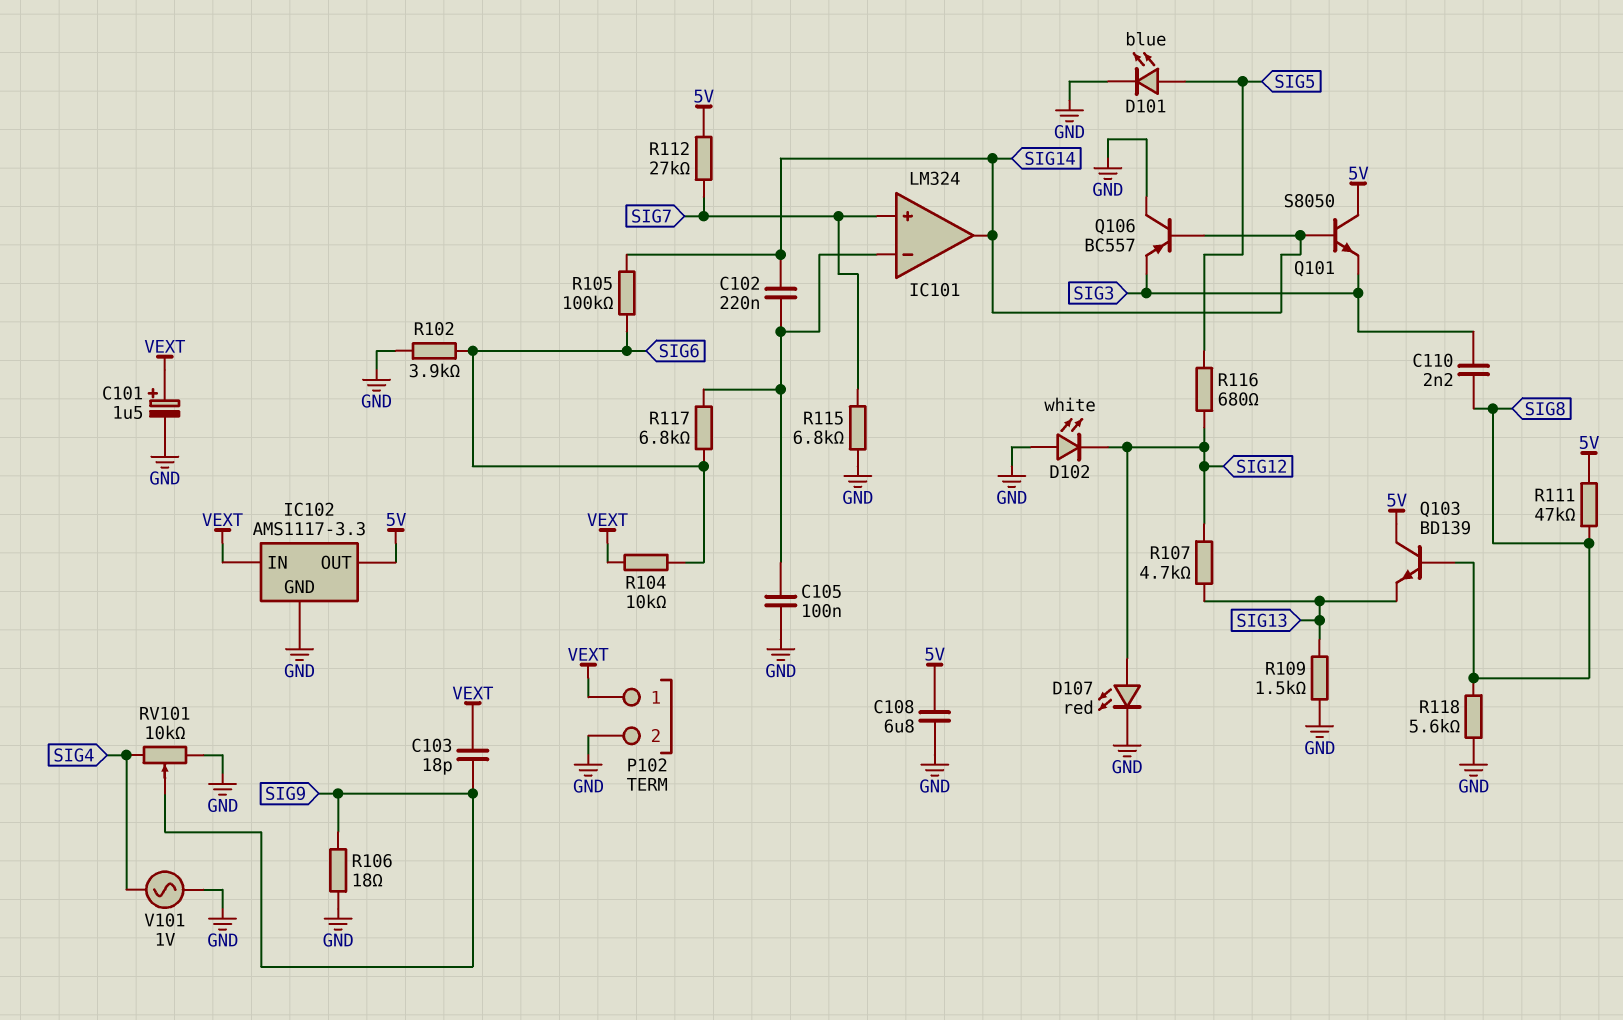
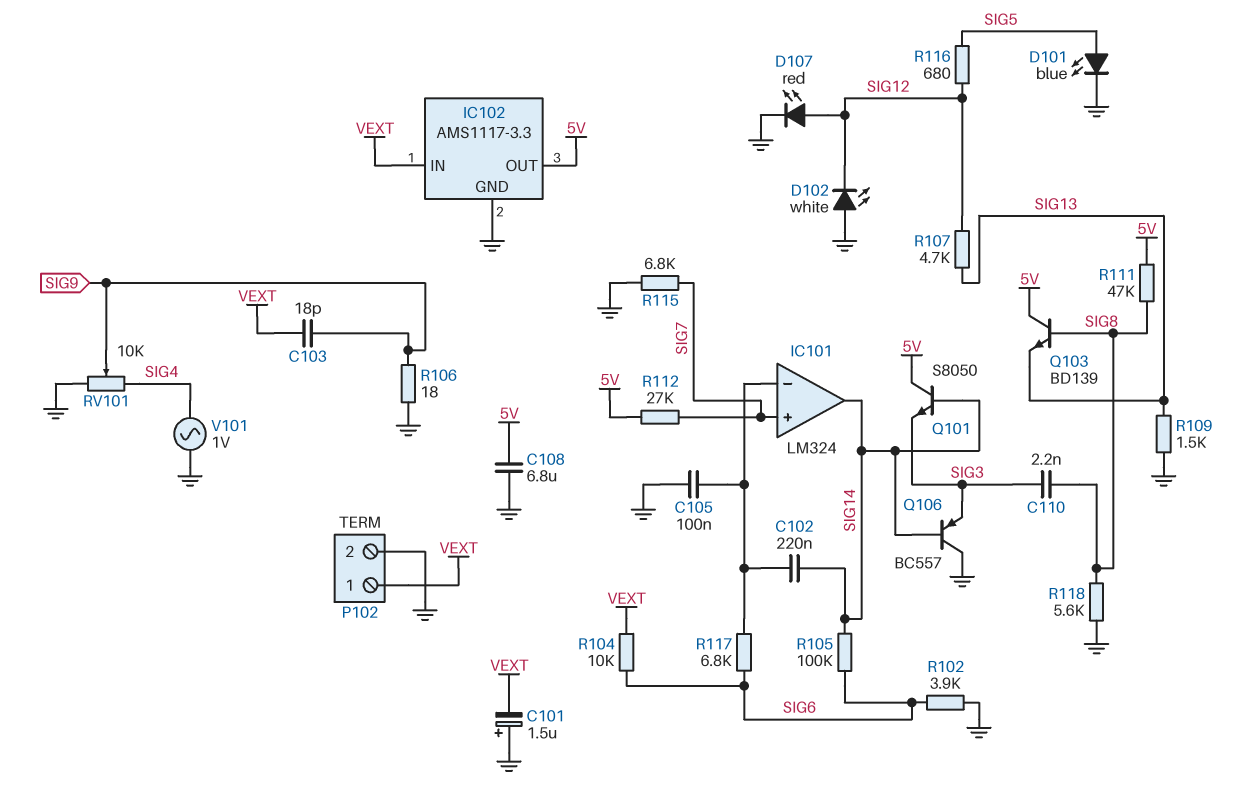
C101: 1.5uF (plus VEXT, minus GND) -> 1.5uF (plus GND, minus VEXT)

